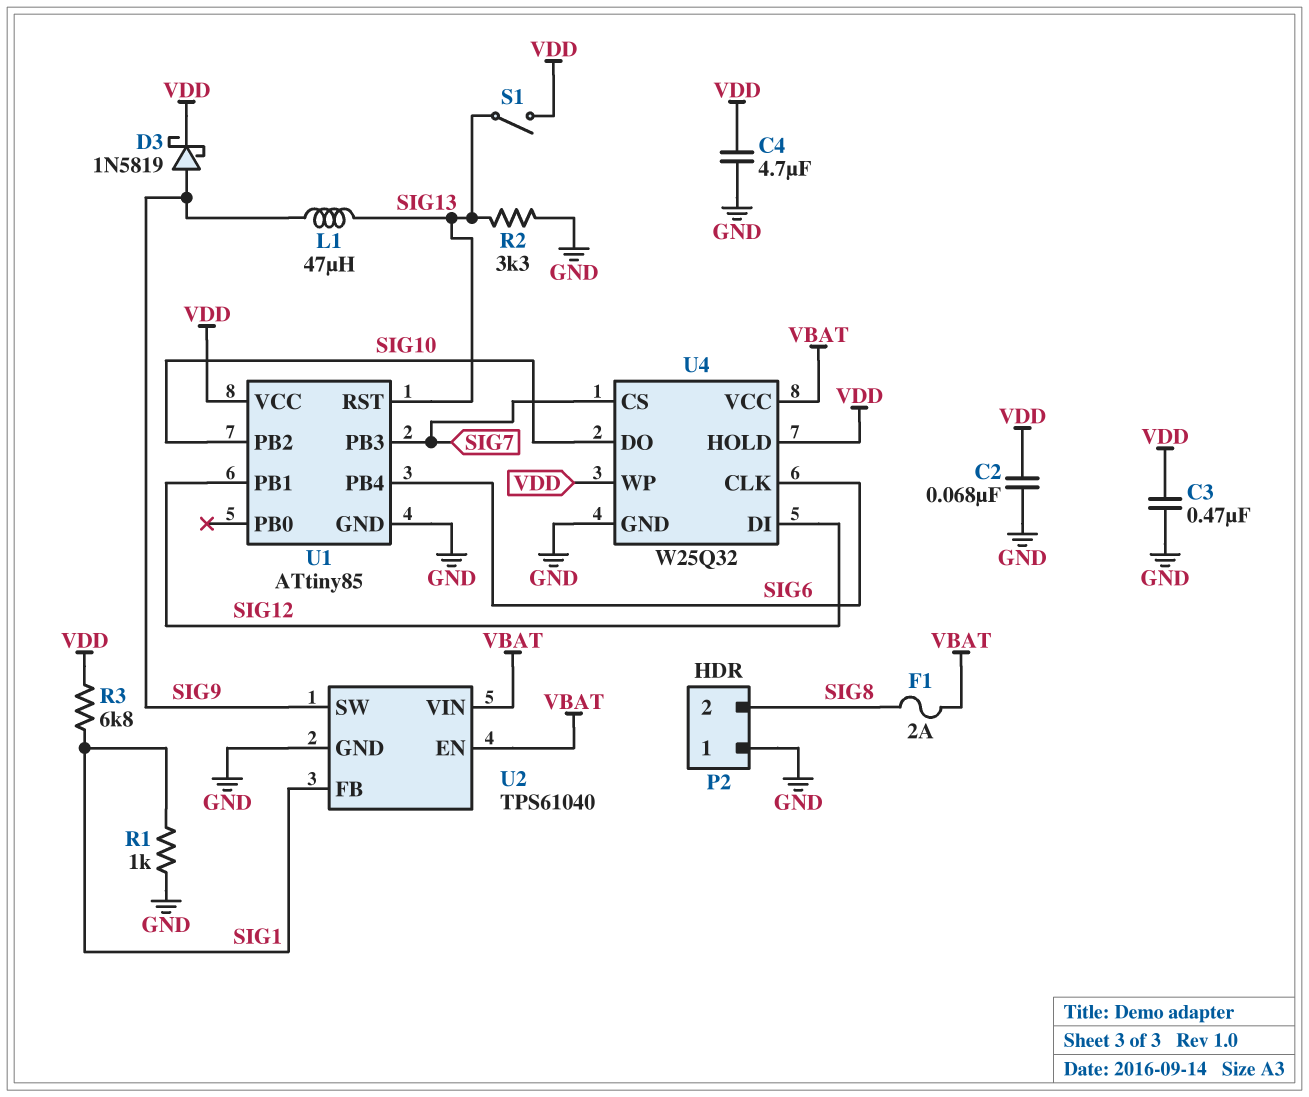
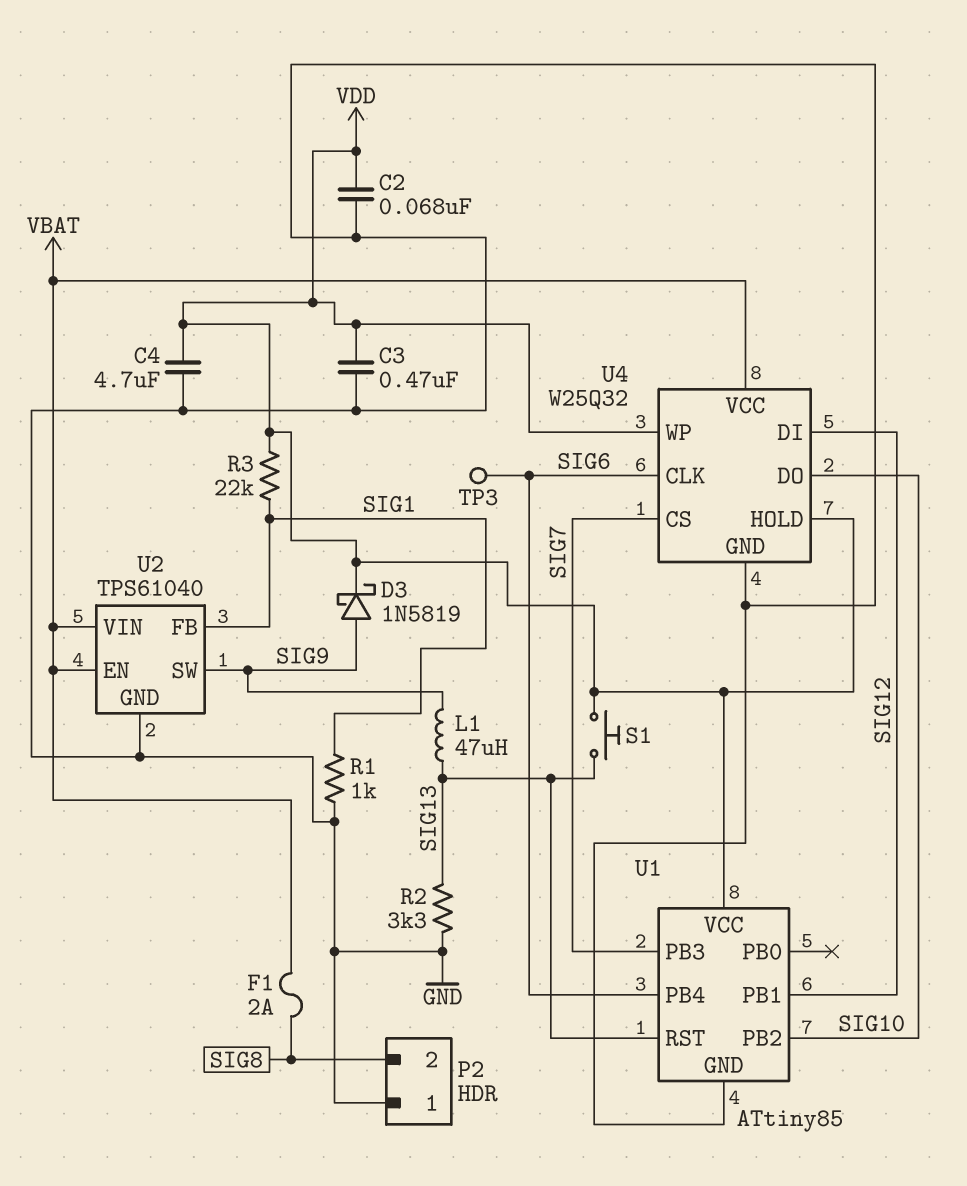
R3: 6.8k (SIG1, VDD) -> 22k (SIG1, VDD)
S1: switch (SIG13, VDD) -> button (SIG13, VDD)
TP3: none -> test point (SIG6)

